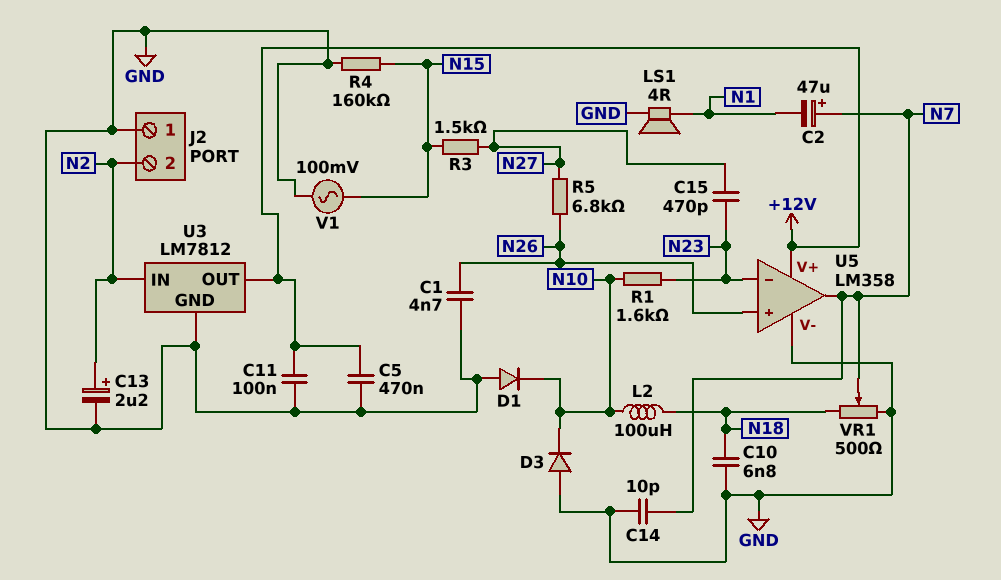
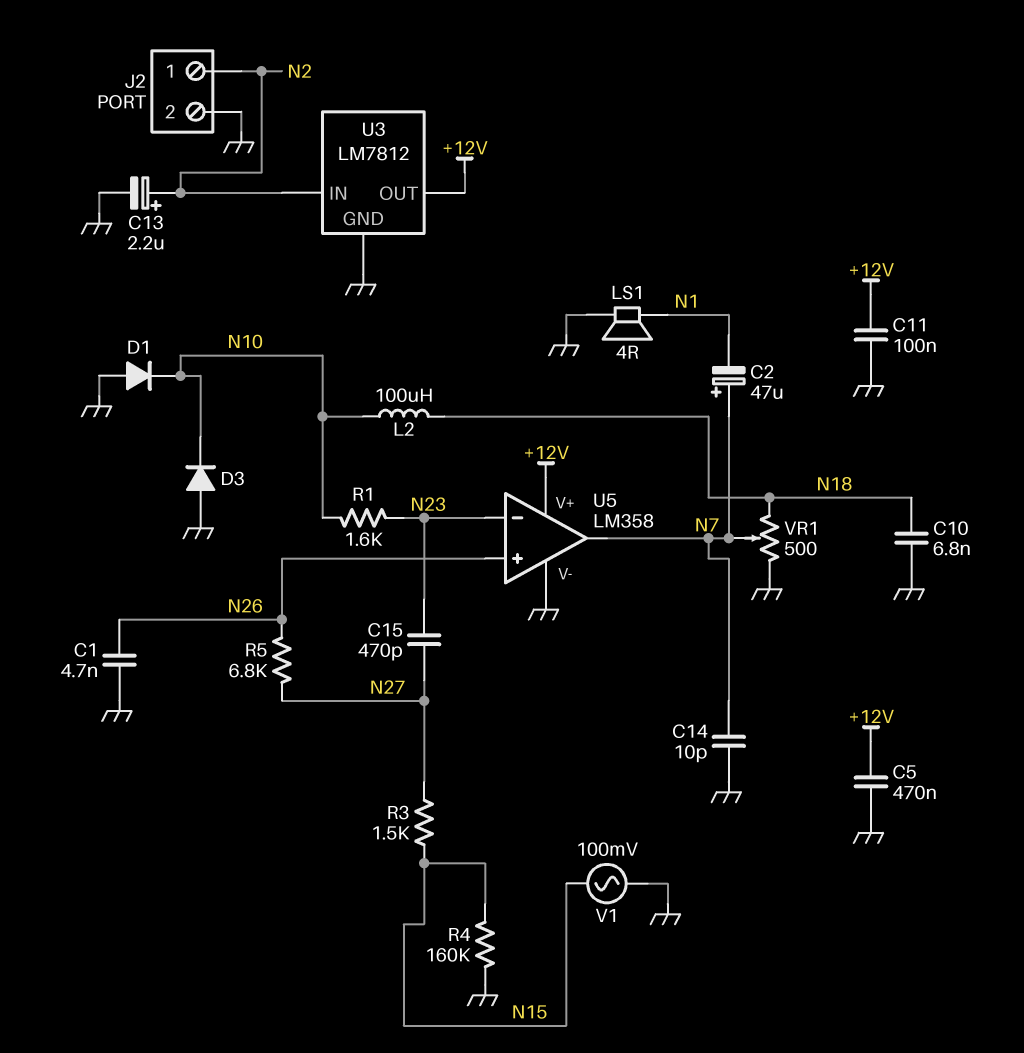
J2 pin 1: GND -> N2
J2 pin 2: N2 -> GND

